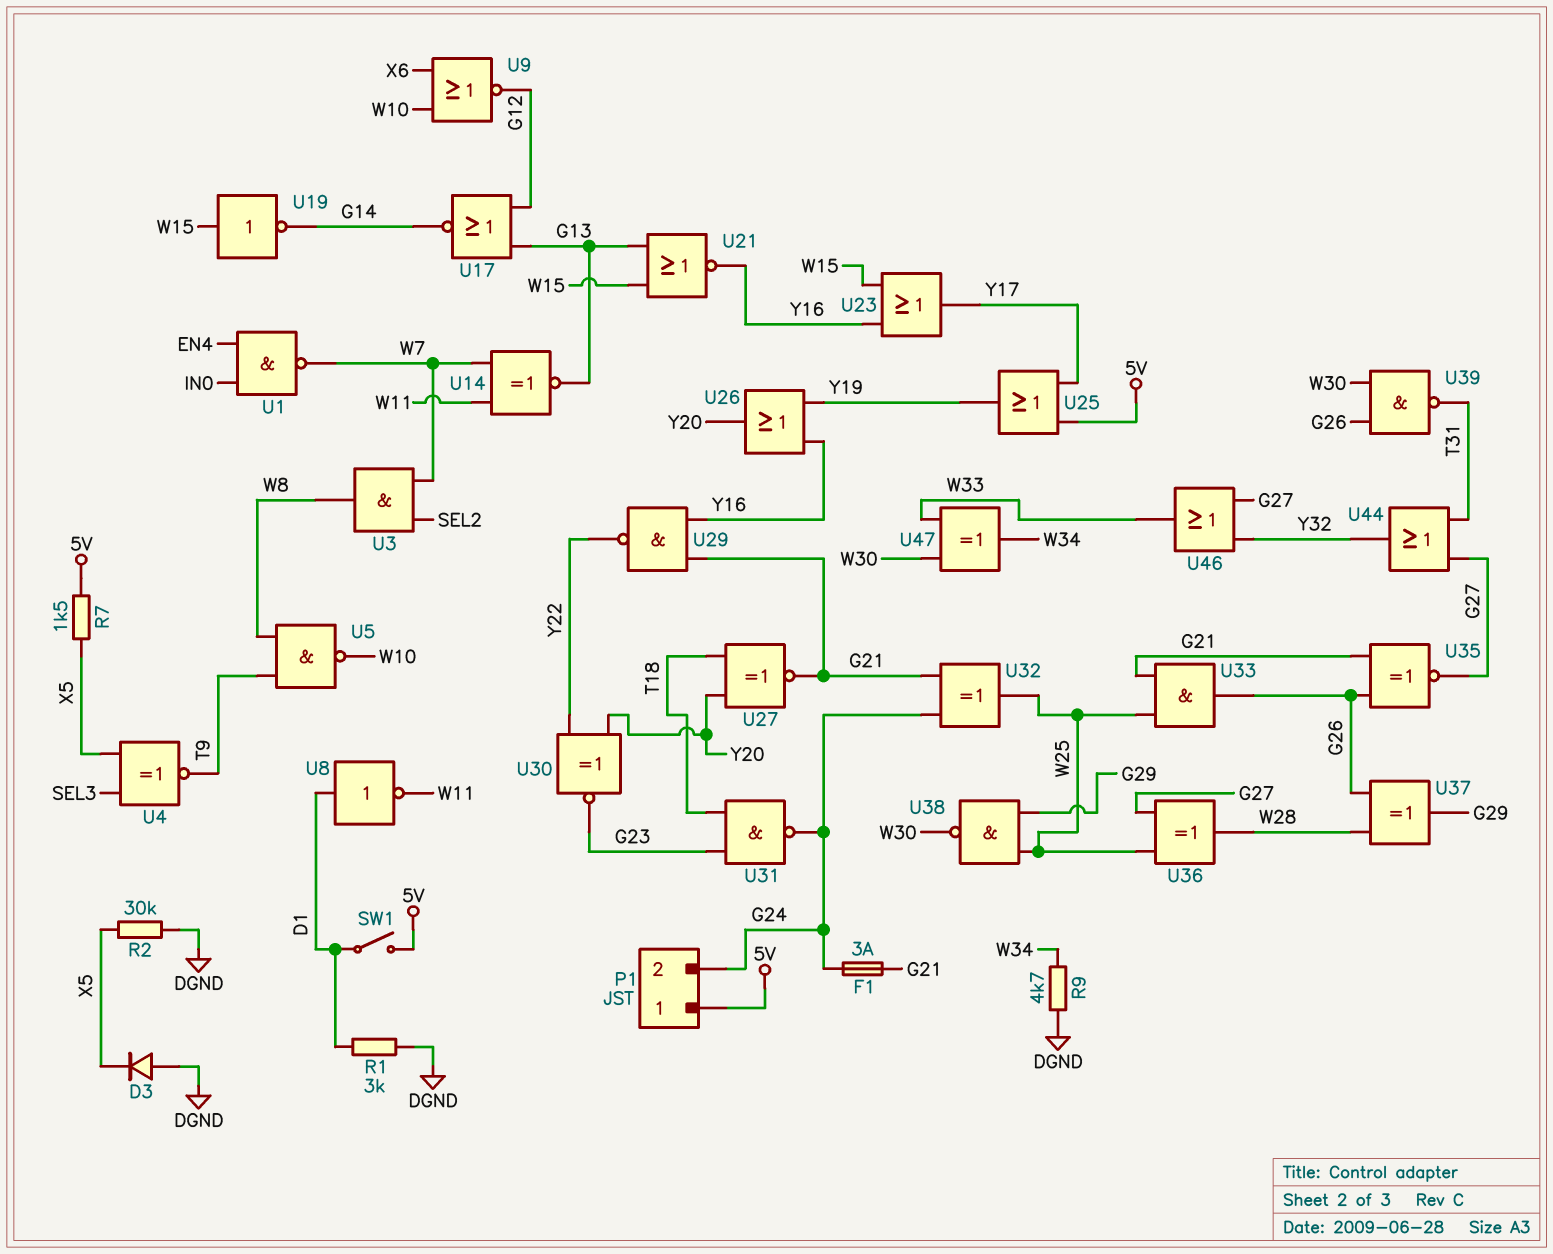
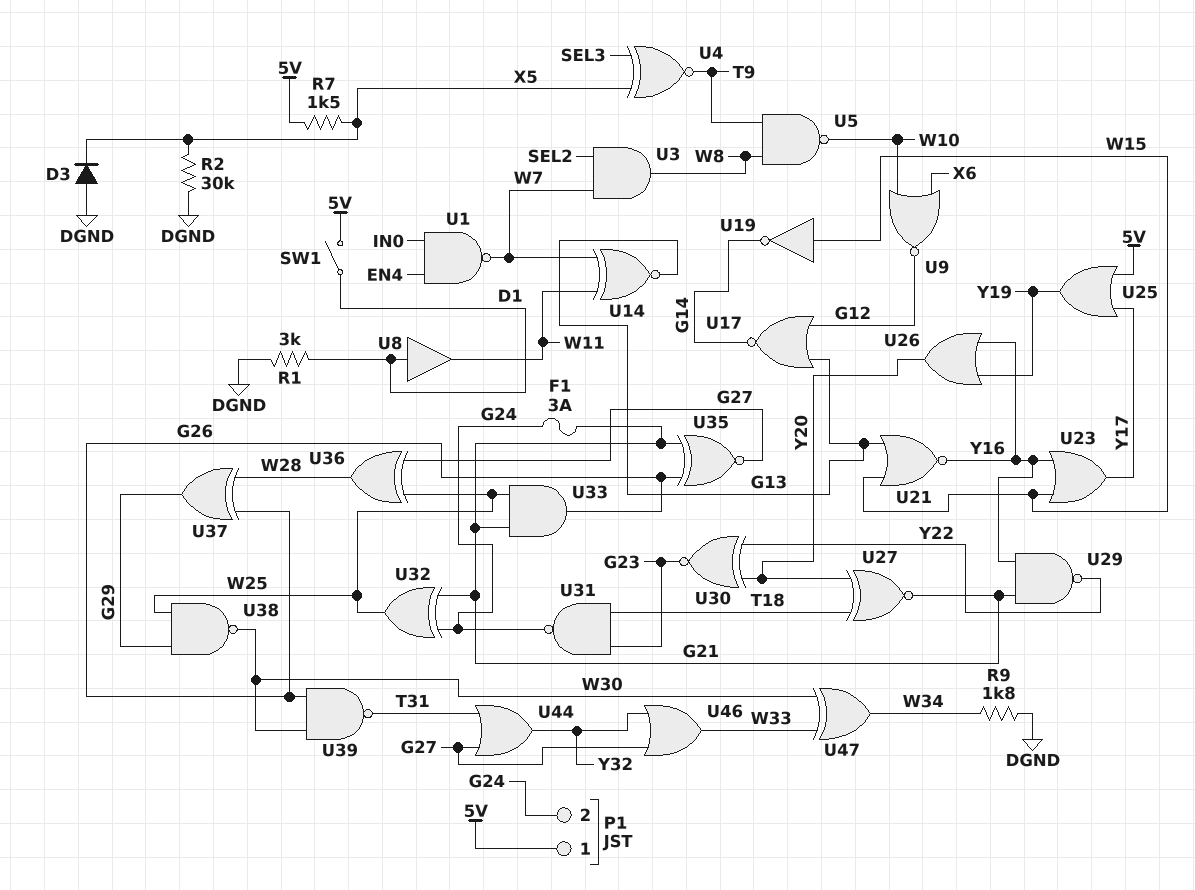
R9: 4.7k (DGND, W34) -> 1.8k (DGND, W34)
U8: NOT (in D1, out W11) -> buffer (in D1, out W11)

